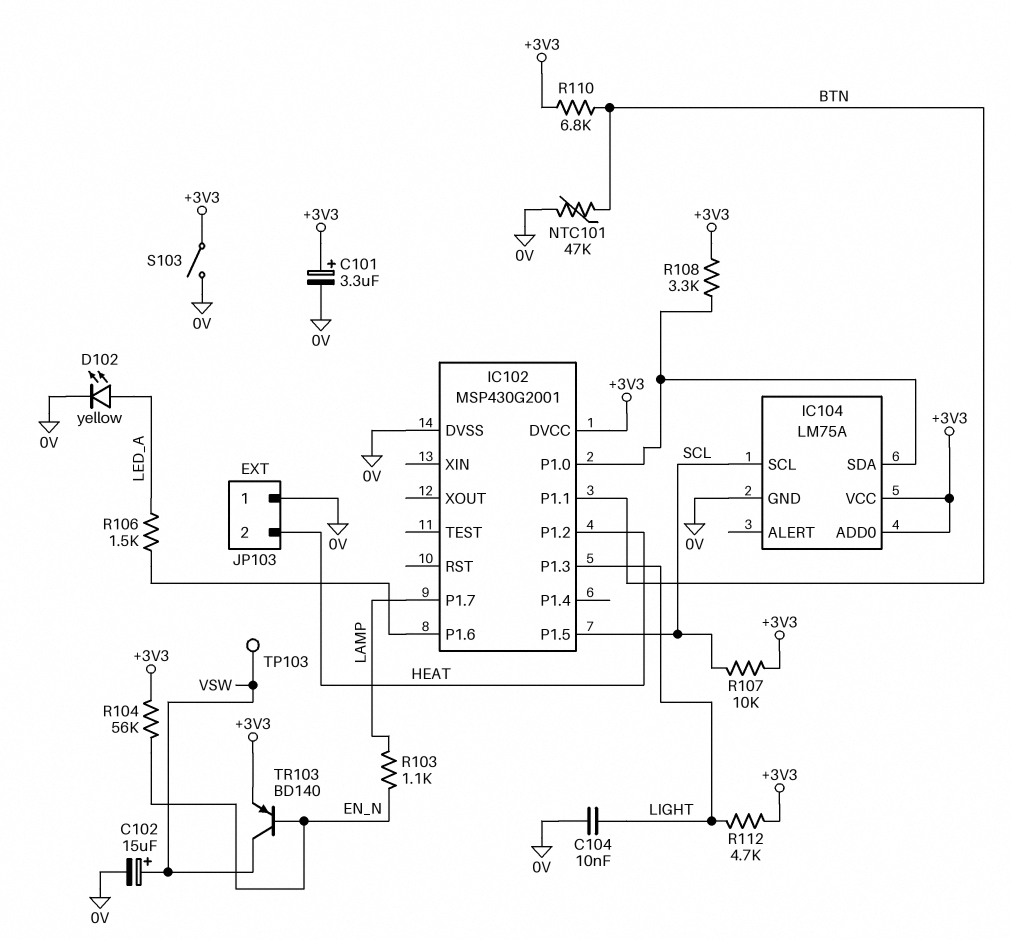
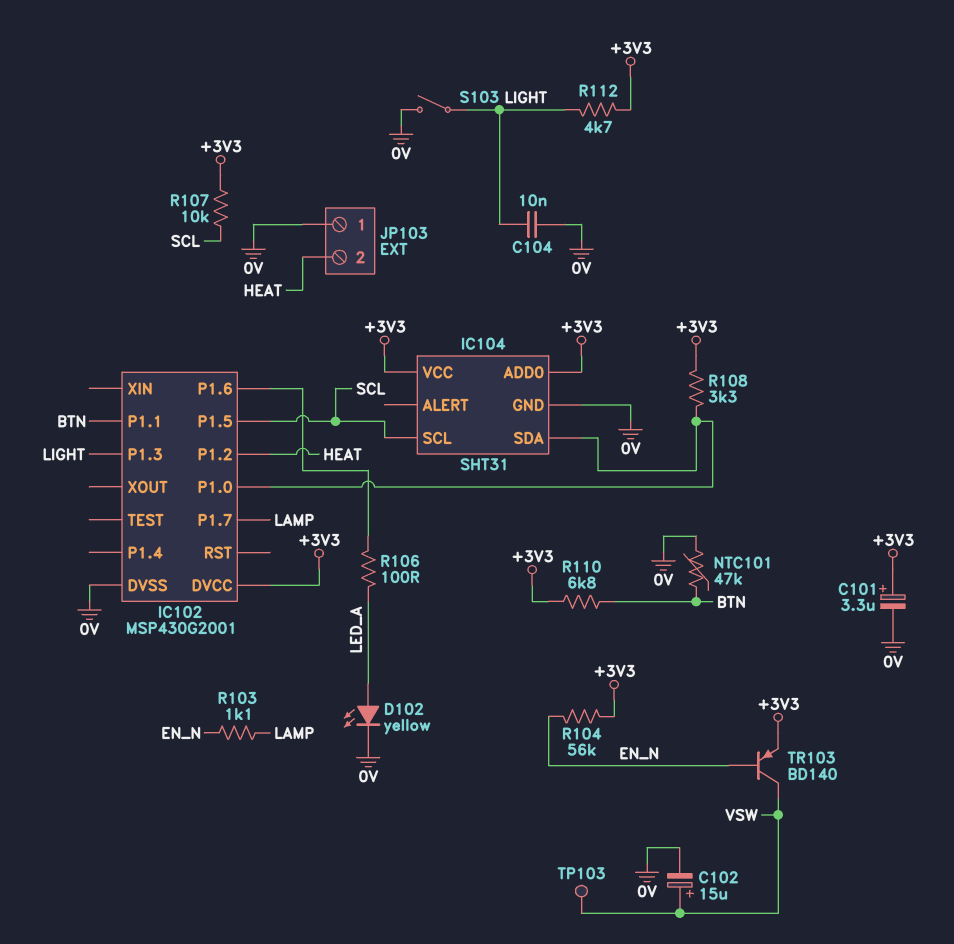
IC104: LM75A -> SHT31
R106: 1.5k (IC102/P1.6, LED_A) -> 100 (IC102/P1.6, LED_A)
S103: switch (+3V3, 0V) -> switch (0V, LIGHT)

